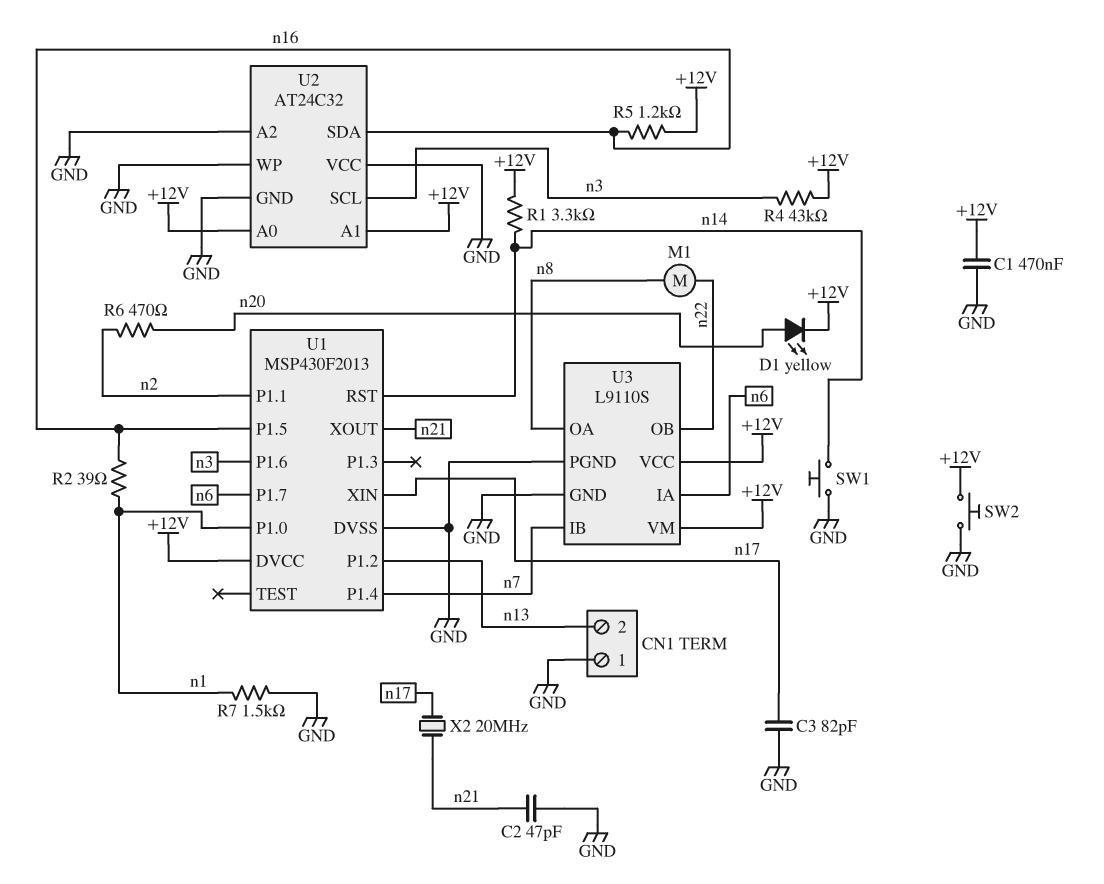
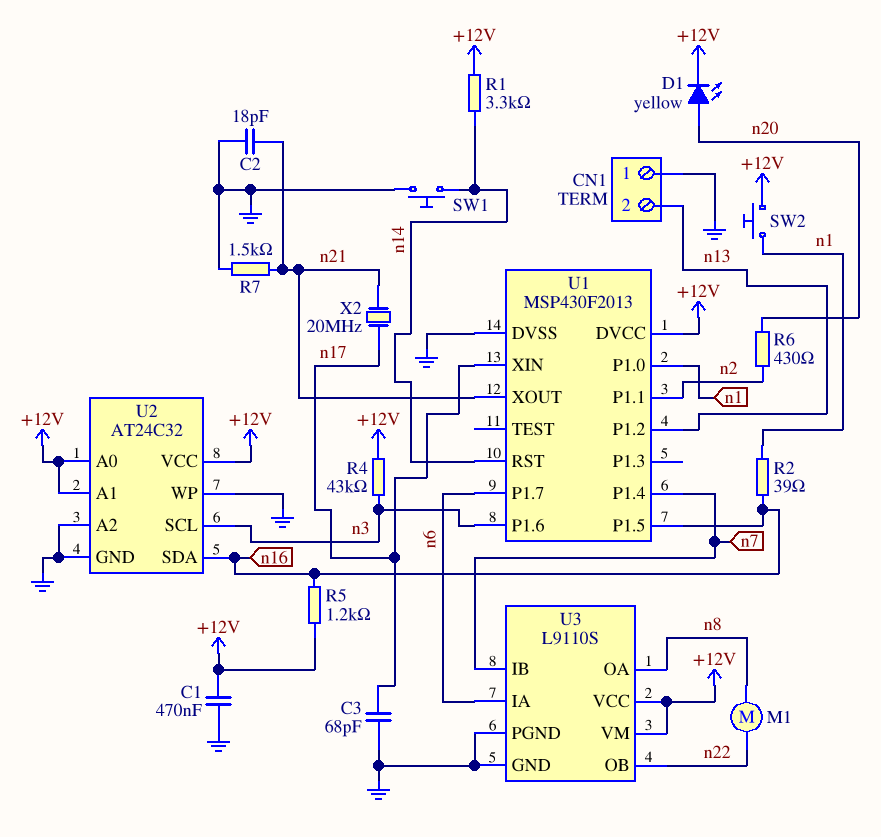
C2: 47pF (GND, n21) -> 18pF (GND, n21)
C3: 82pF (GND, n17) -> 68pF (GND, n17)
R6: 470 (n2, n20) -> 430 (n2, n20)
R7: 1.5k (GND, n1) -> 1.5k (GND, n21)
SW2: button (+12V, GND) -> button (+12V, n1)
U2 pin VCC: GND -> +12V

